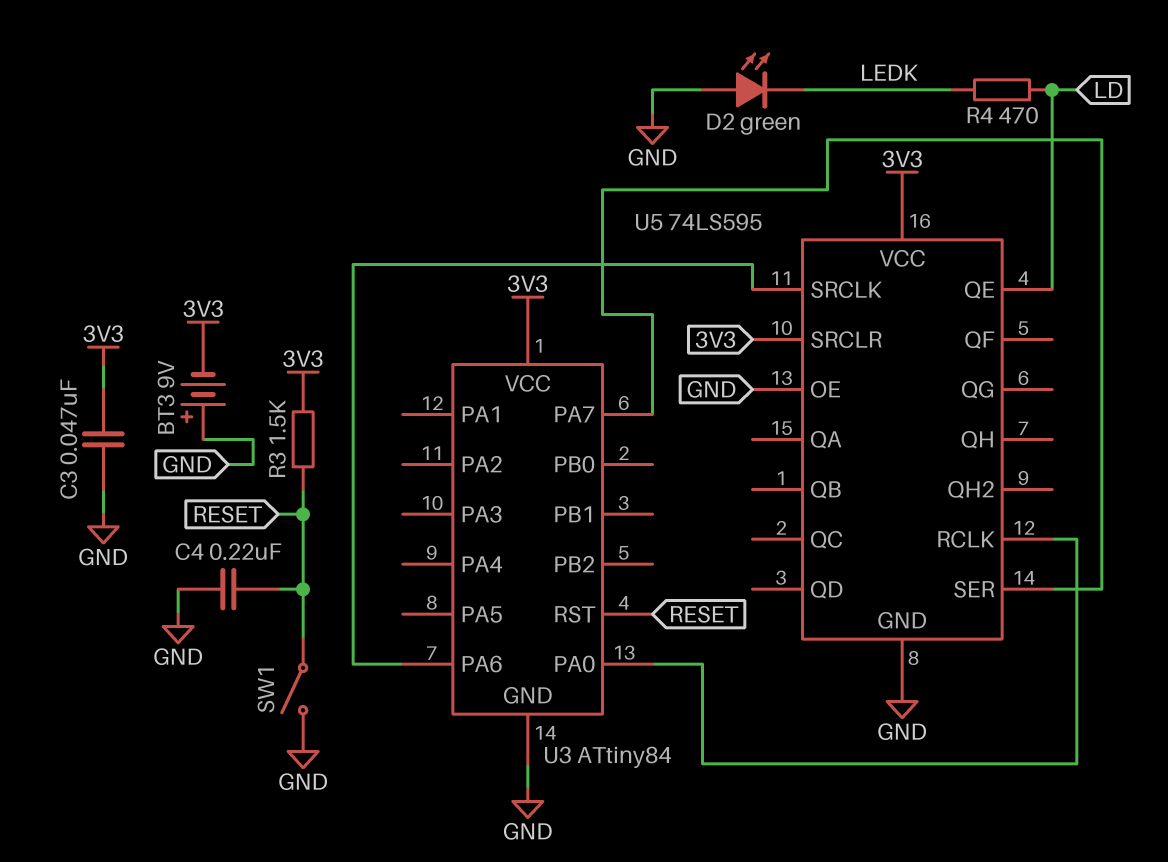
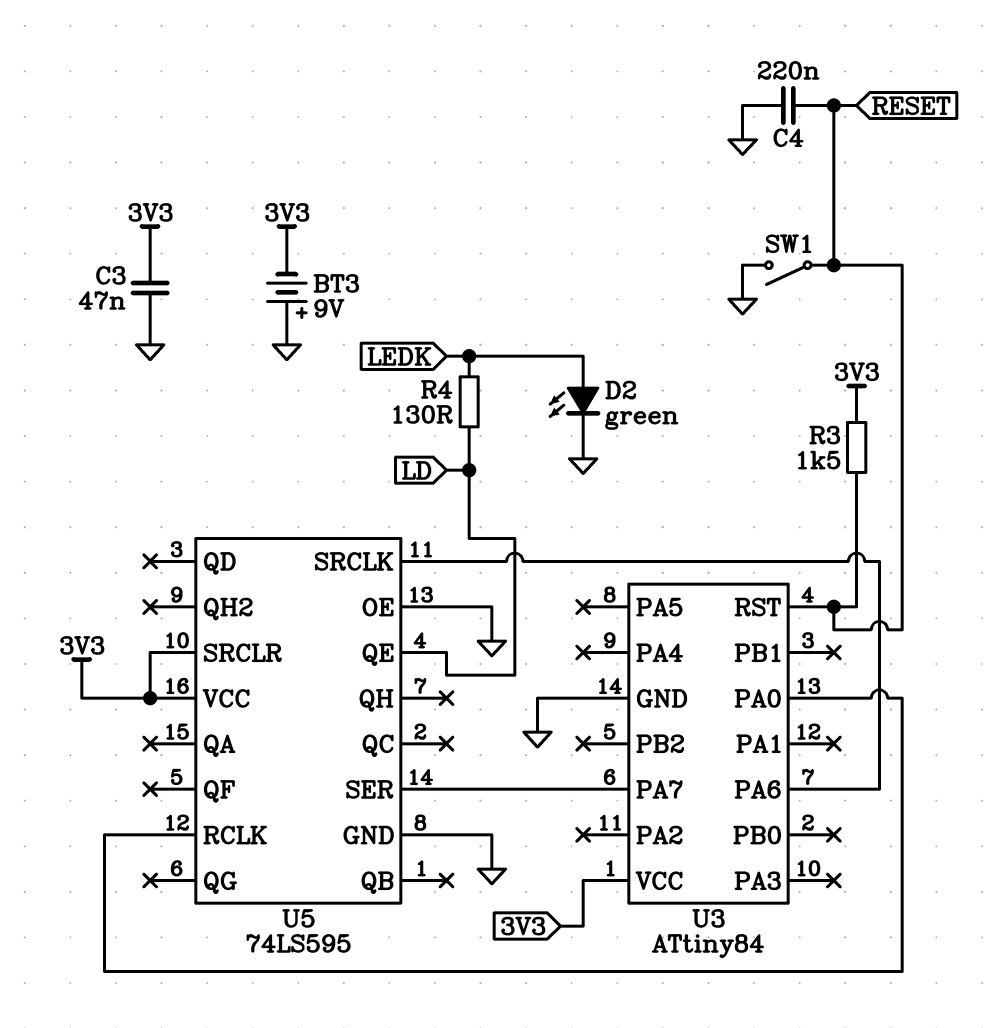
D2: LED green (A GND, K LEDK) -> LED green (A LEDK, K GND)
R4: 470 (LD, LEDK) -> 130 (LD, LEDK)

